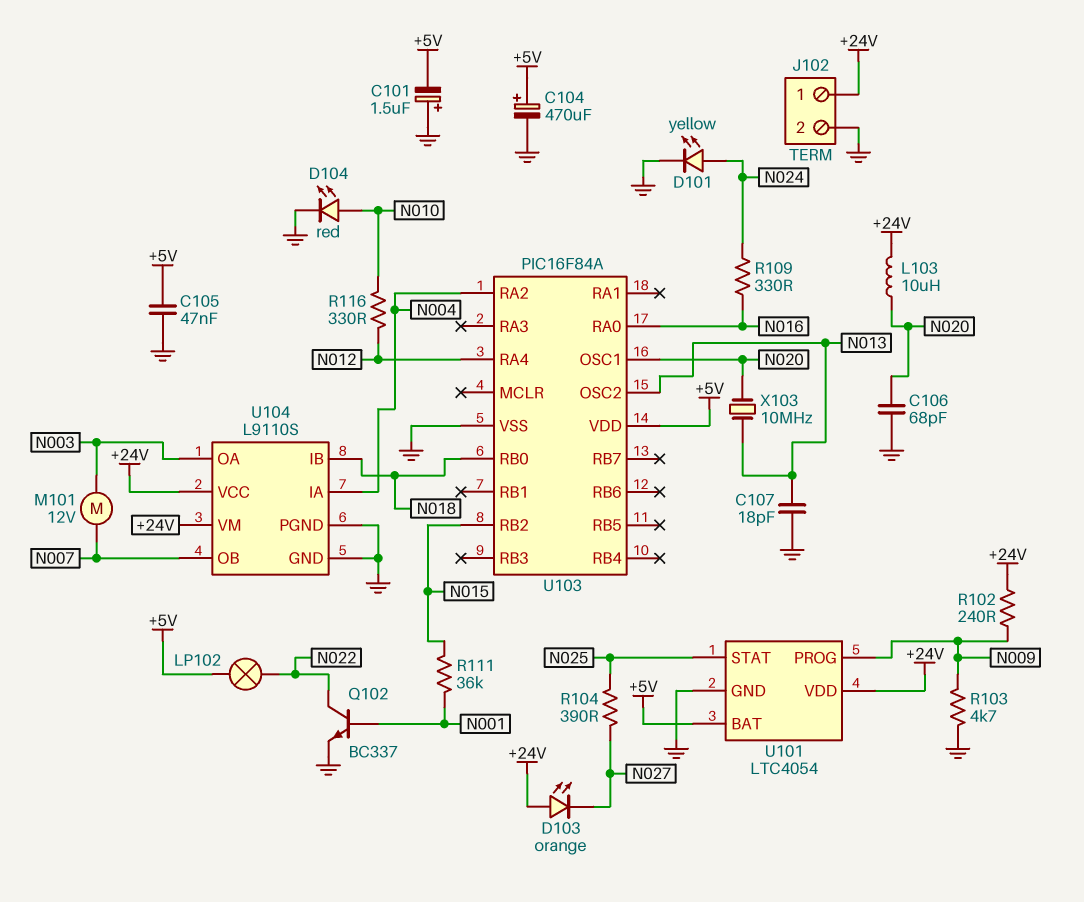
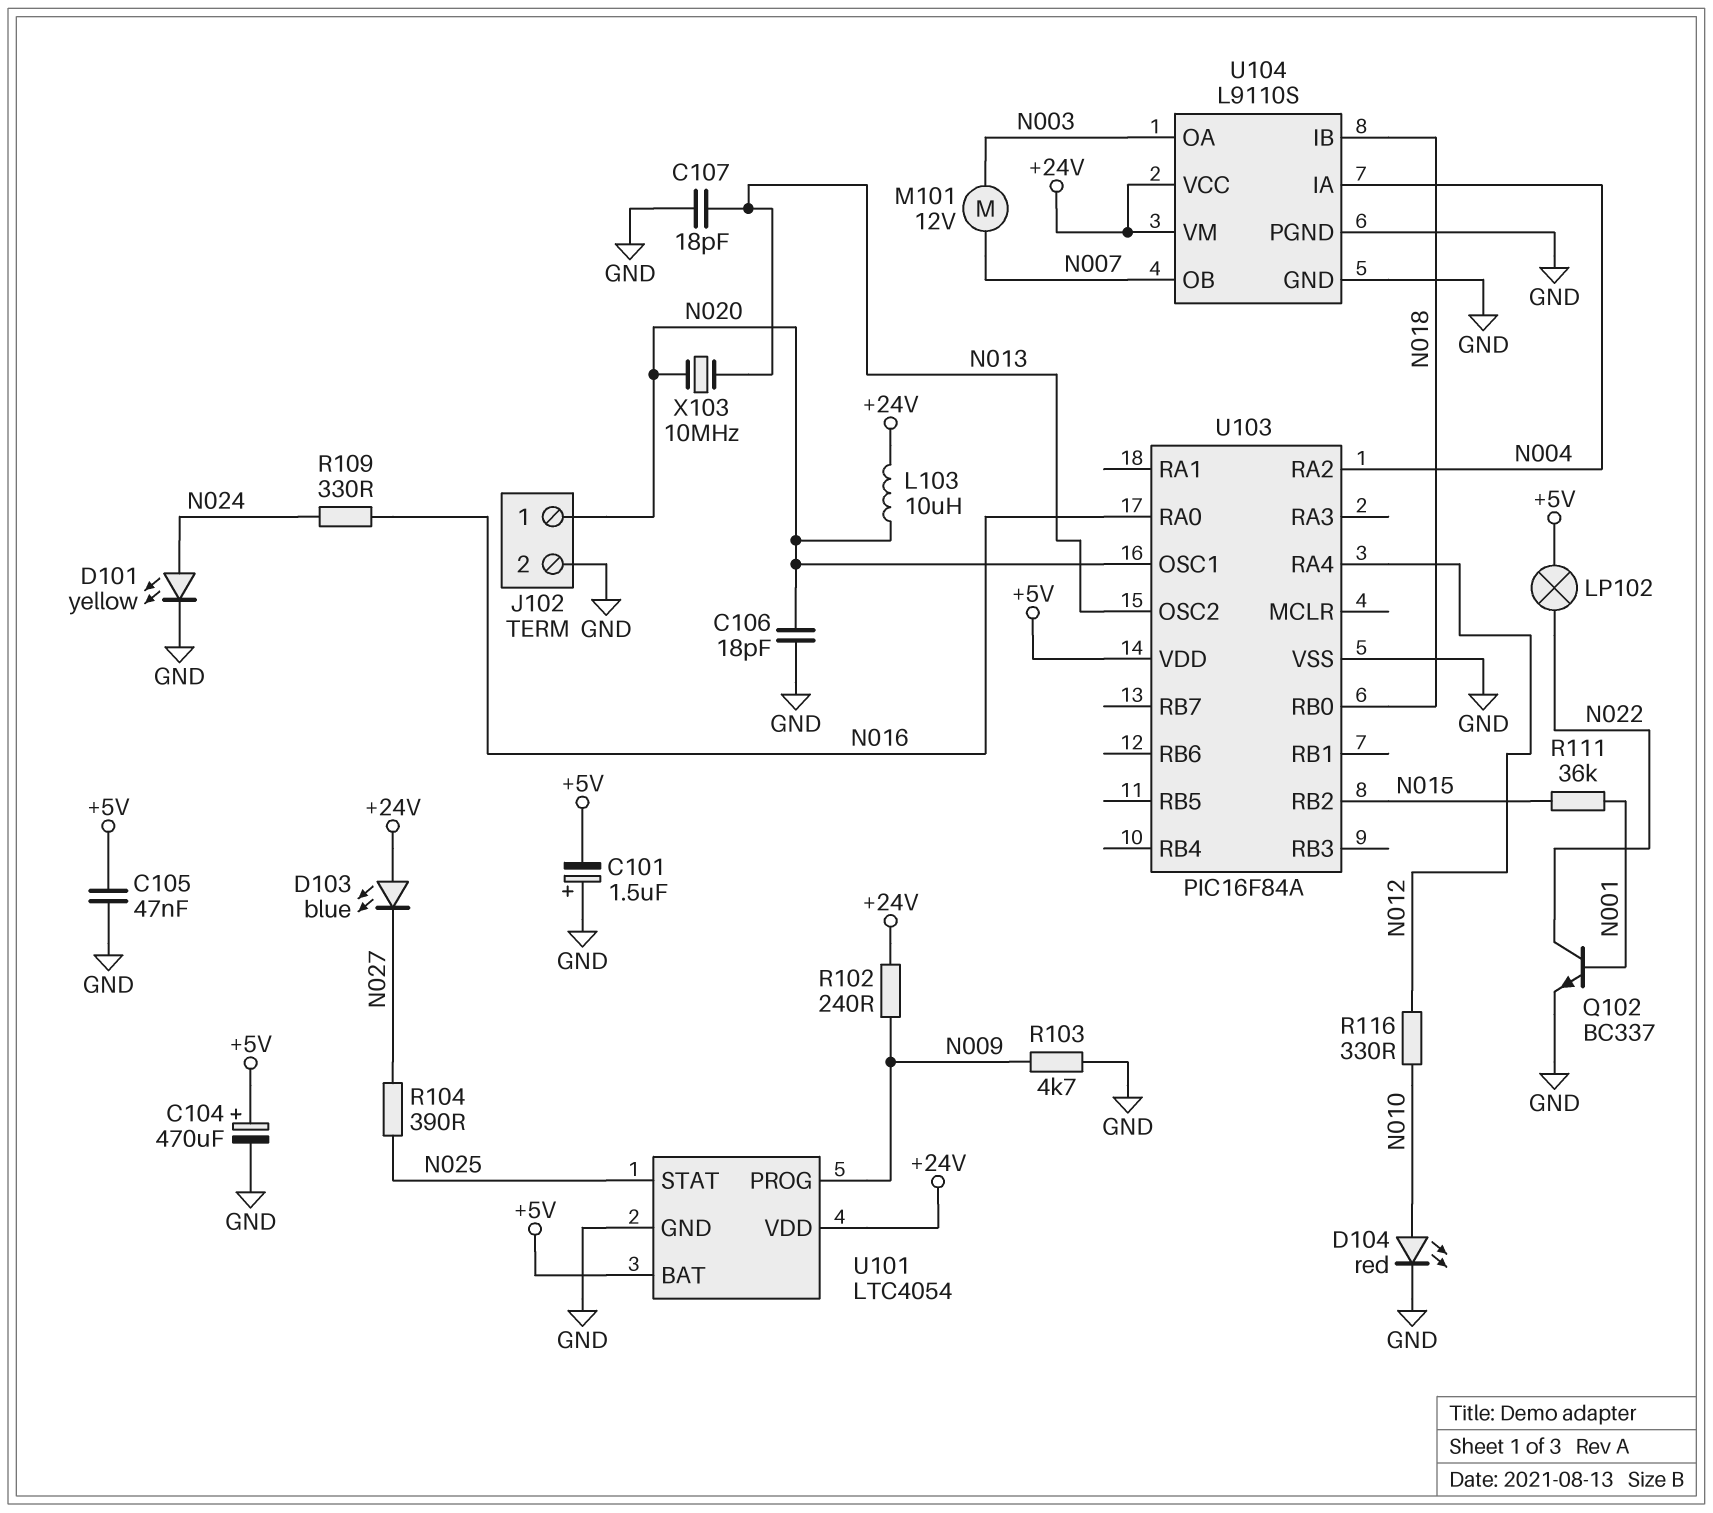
C106: 68pF (GND, N020) -> 18pF (GND, N020)
D103: LED orange (A +24V, K N027) -> LED blue (A +24V, K N027)
J102 pin 1: +24V -> N020

